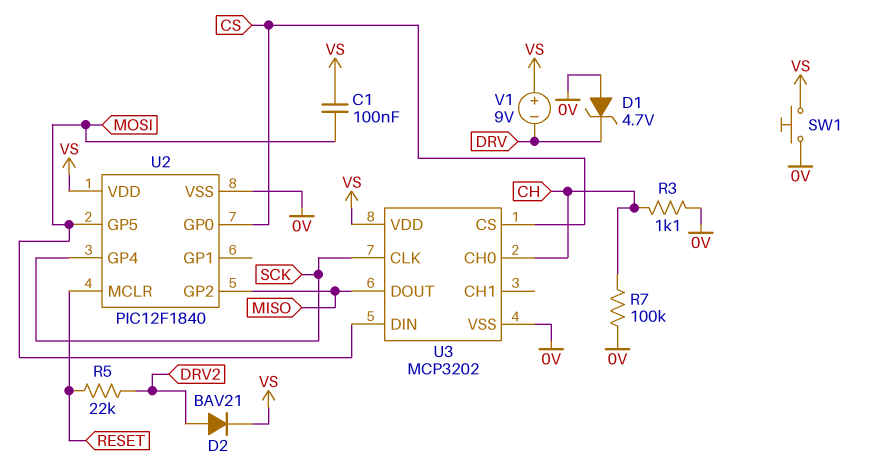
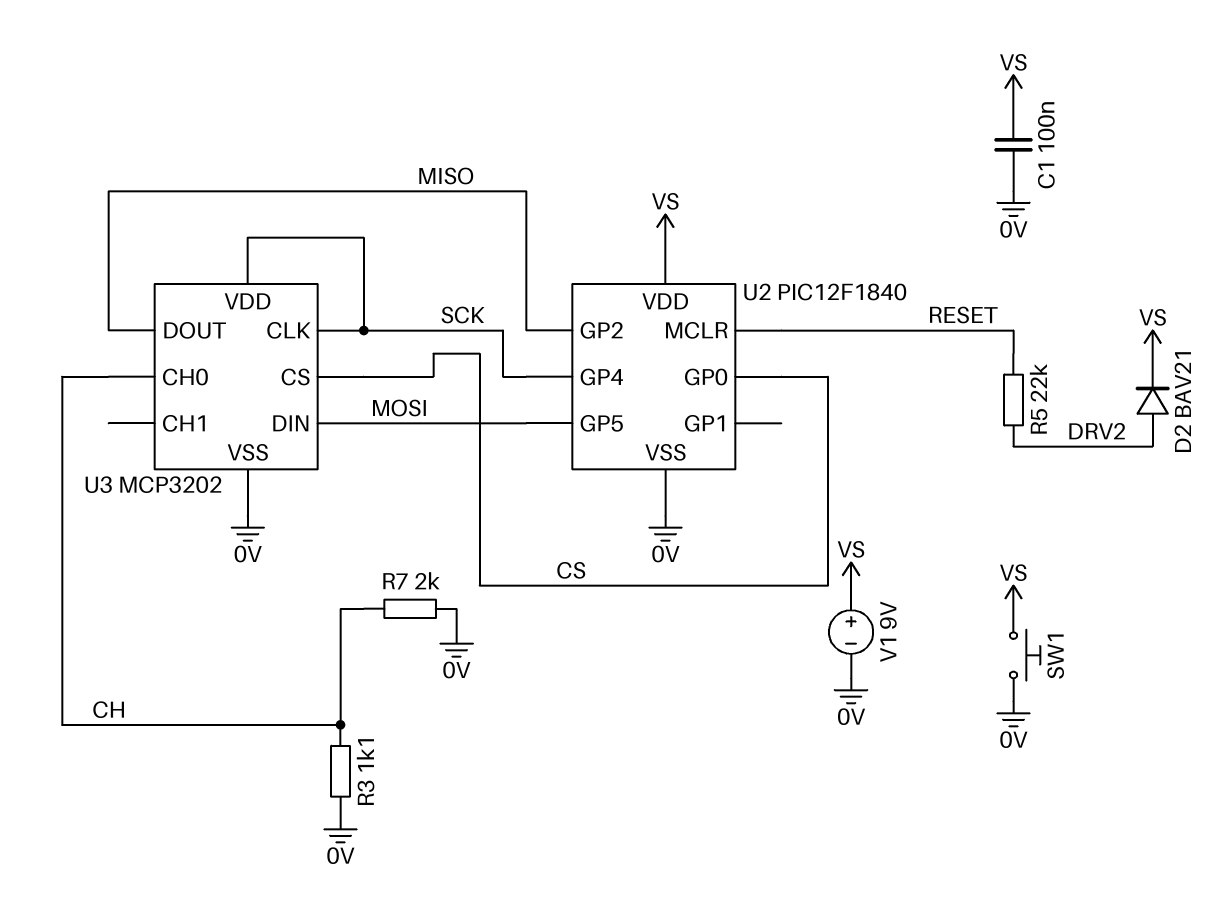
C1: 100nF (MOSI, VS) -> 100nF (0V, VS)
D1: zener 4.7V (A 0V, K DRV) -> none
R7: 100k (0V, CH) -> 2k (0V, CH)
U3 pin VDD: VS -> SCK
V1: 9V (plus VS, minus DRV) -> 9V (plus VS, minus 0V)

